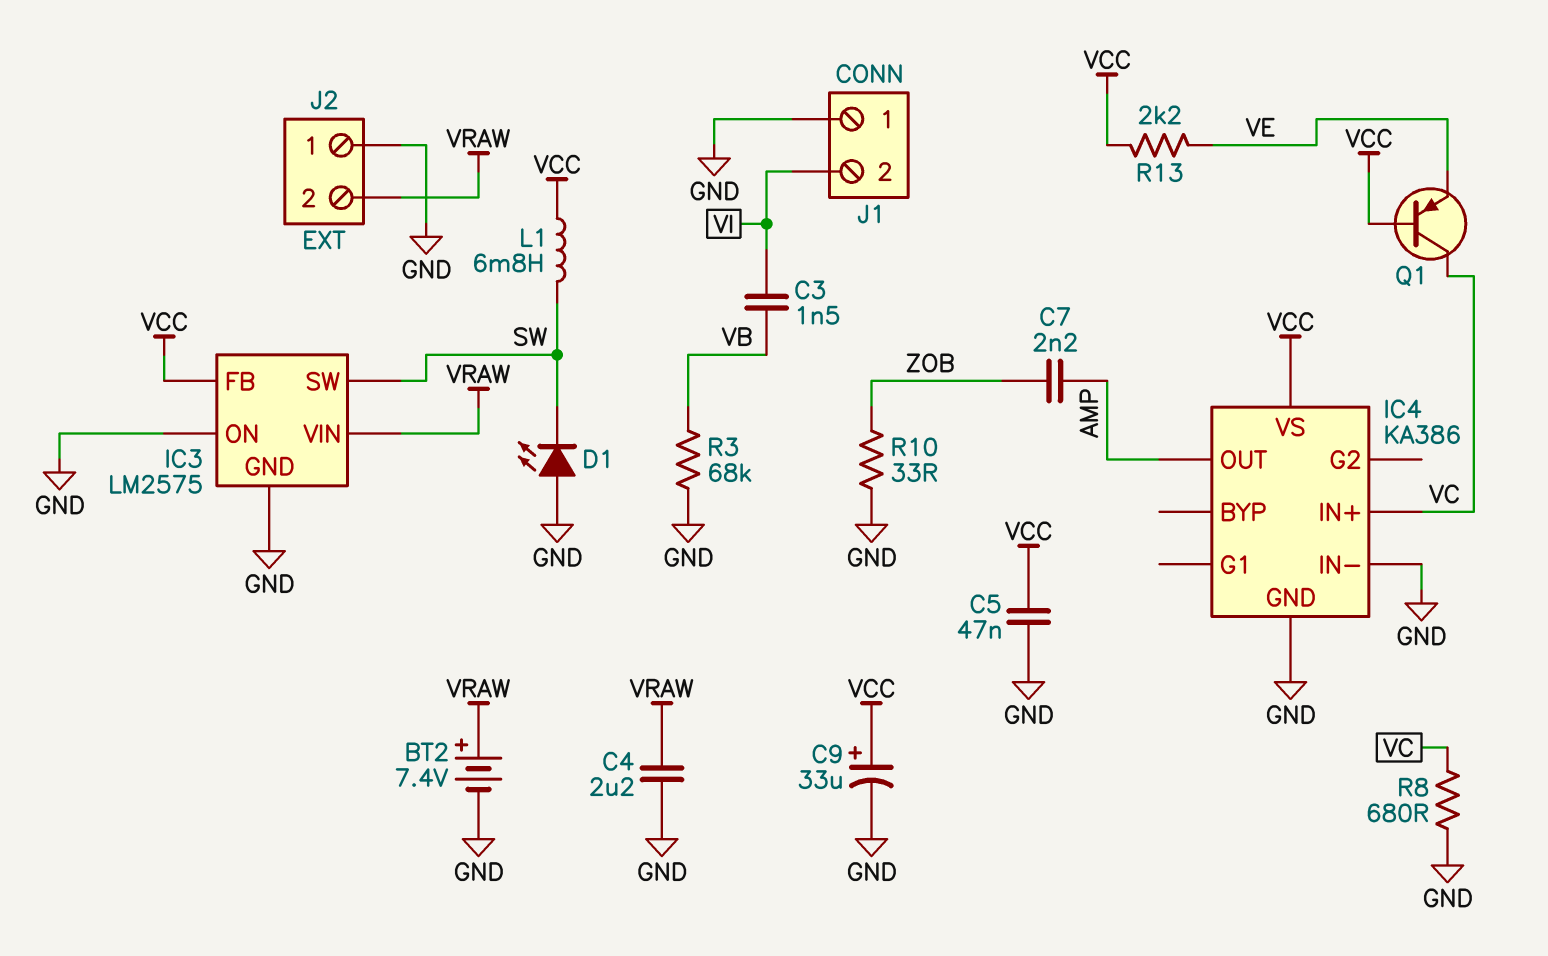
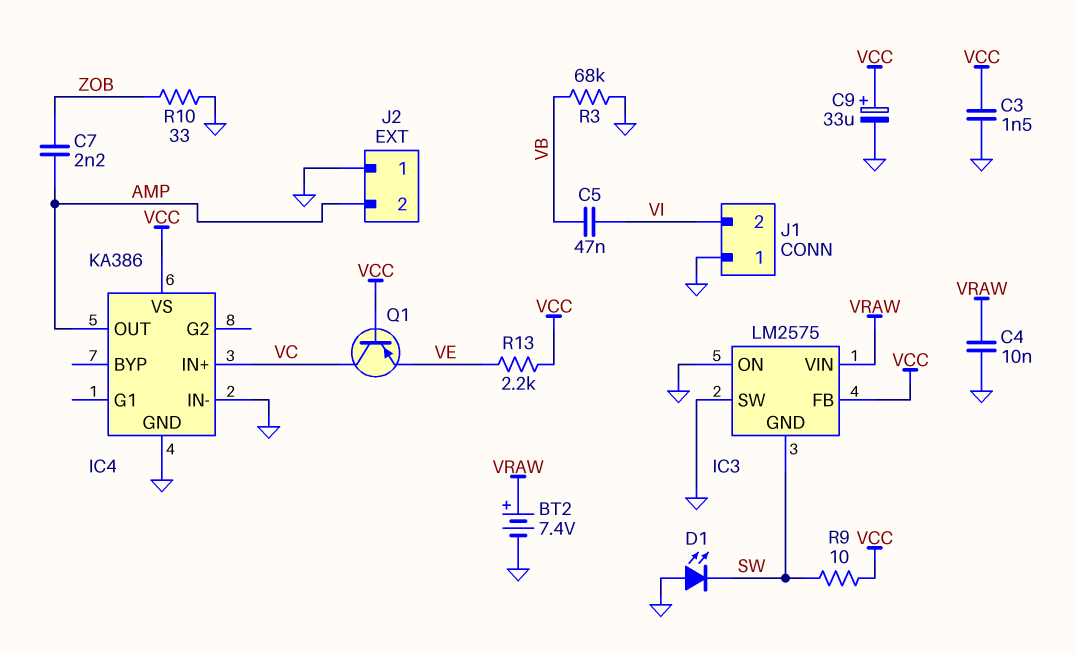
C3: 1.5nF (VB, VI) -> 1.5nF (GND, VCC)
C4: 2.2uF (GND, VRAW) -> 10nF (GND, VRAW)
C5: 47nF (GND, VCC) -> 47nF (VB, VI)
IC3 pin GND: GND -> SW
IC3 pin SW: SW -> GND
J2 pin 2: VRAW -> AMP
L1: 6.8mH (SW, VCC) -> none
R8: 680 (GND, VC) -> none
R9: none -> 10 (SW, VCC)

